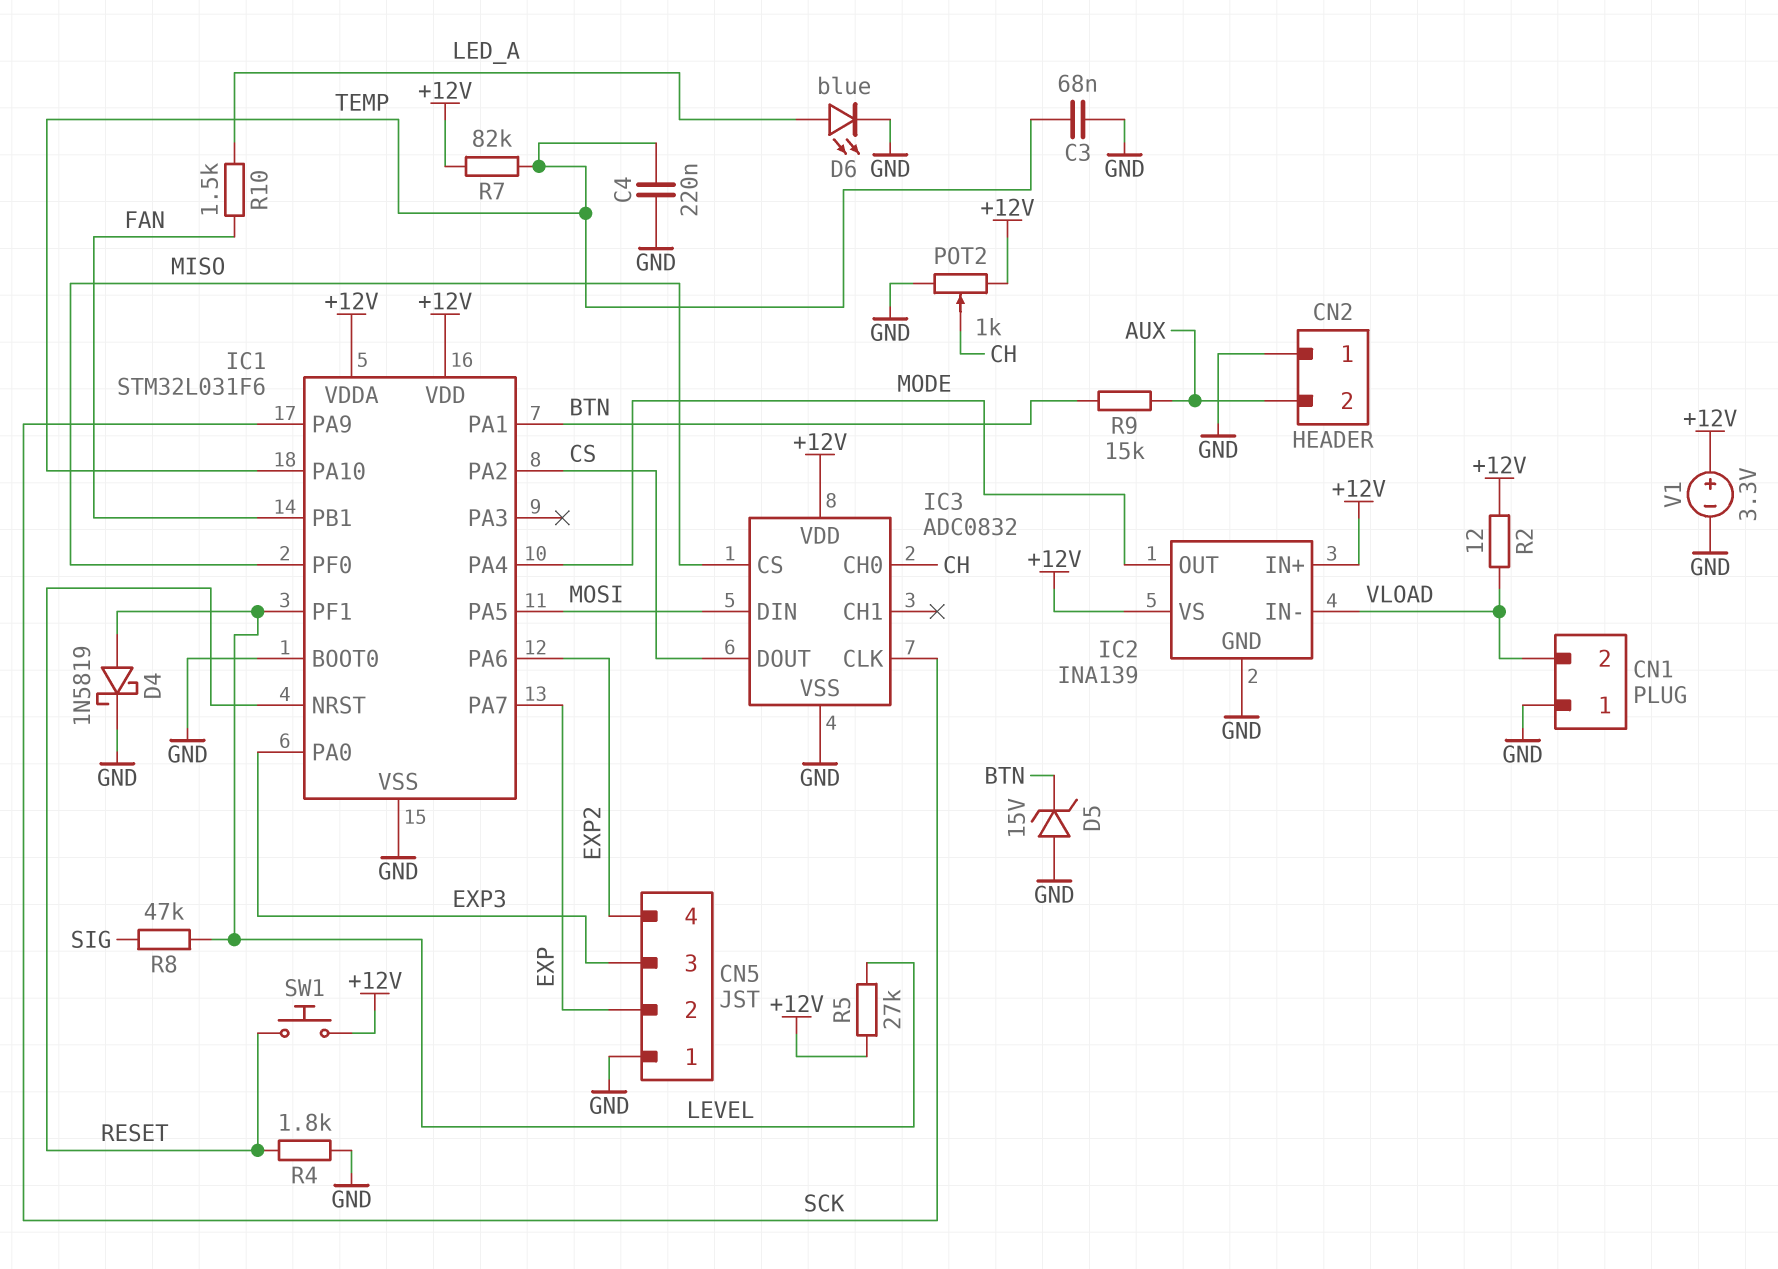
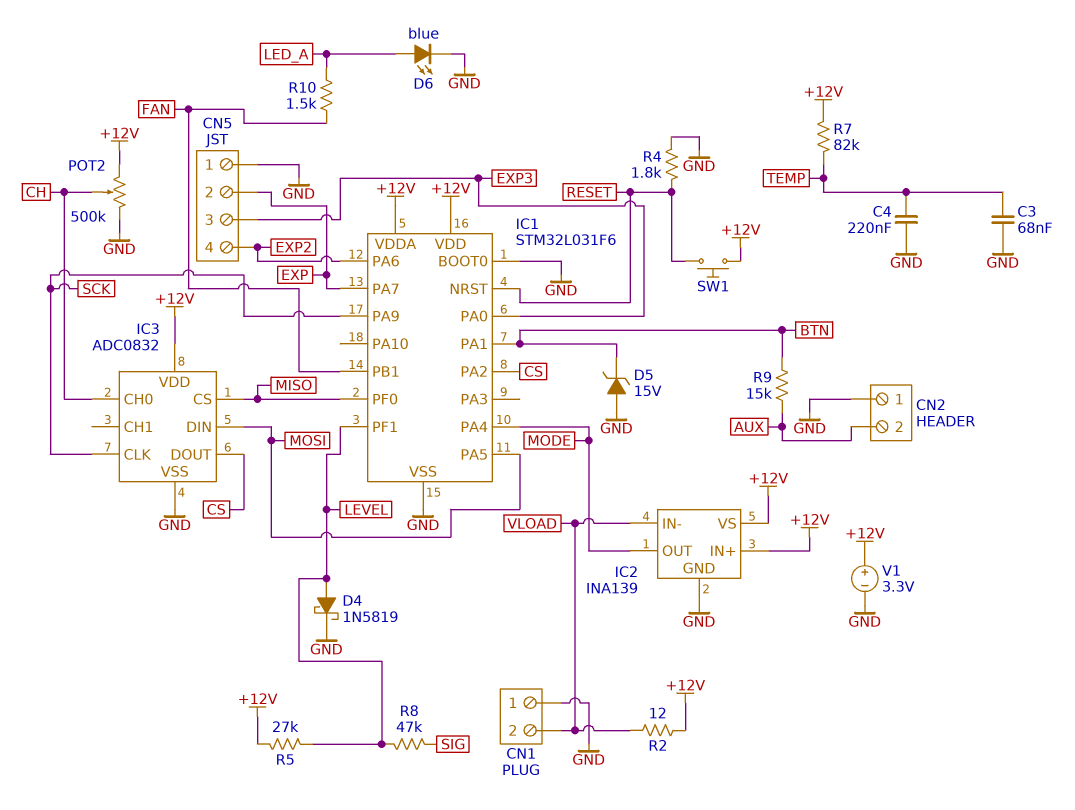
IC1 pin PA10: TEMP -> none
POT2: 1k (+12V, GND, wiper CH) -> 500k (+12V, GND, wiper CH)

